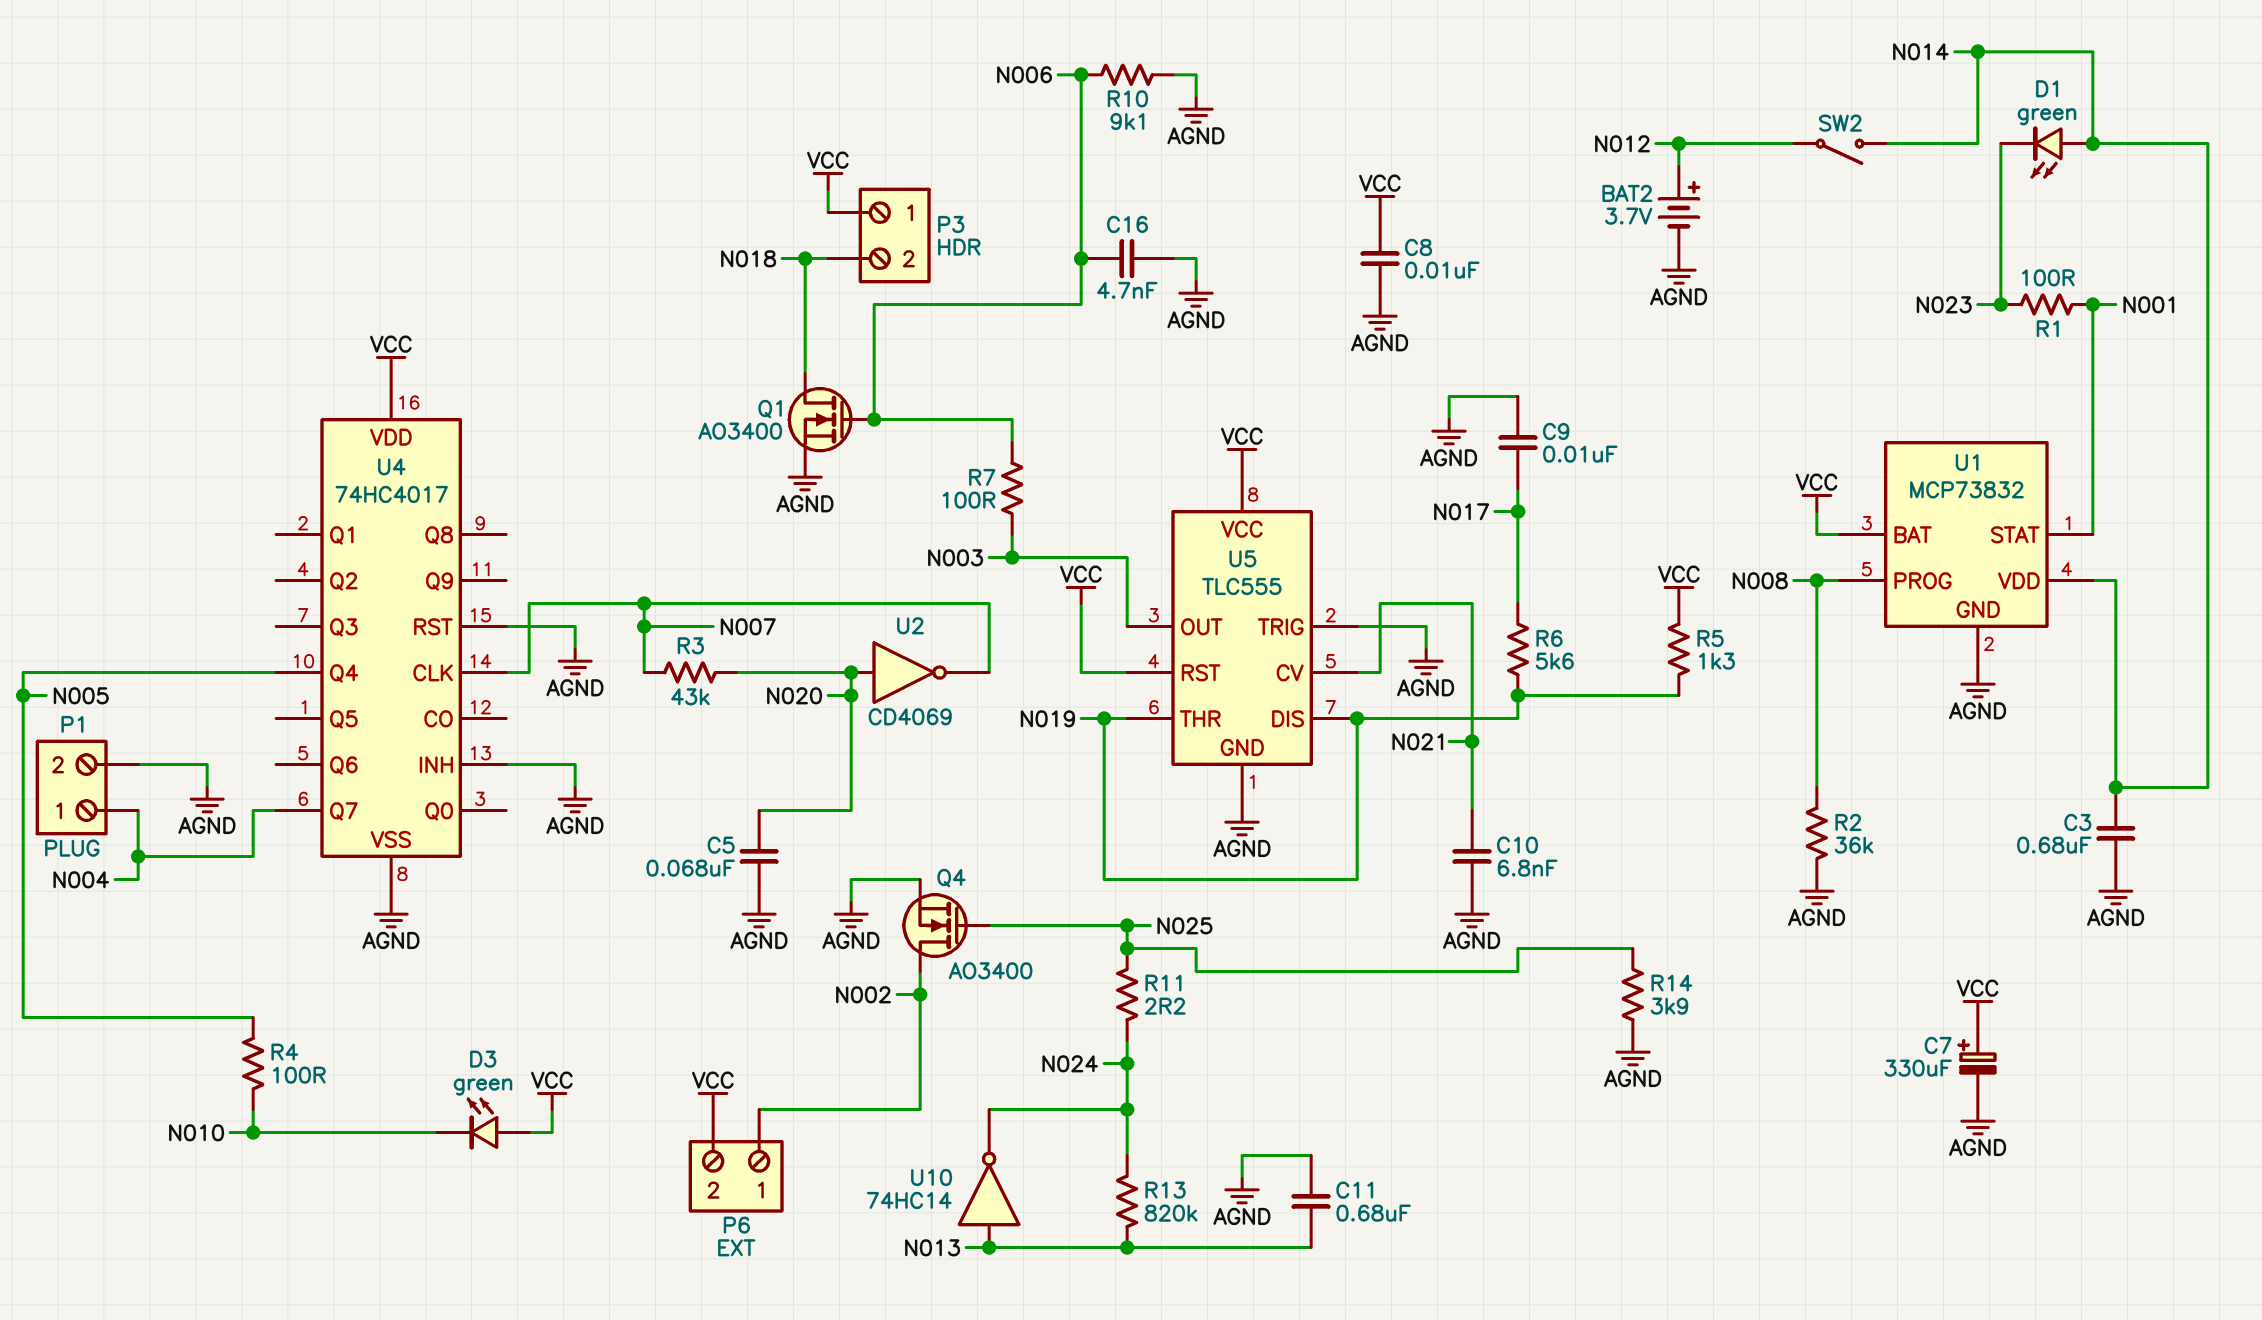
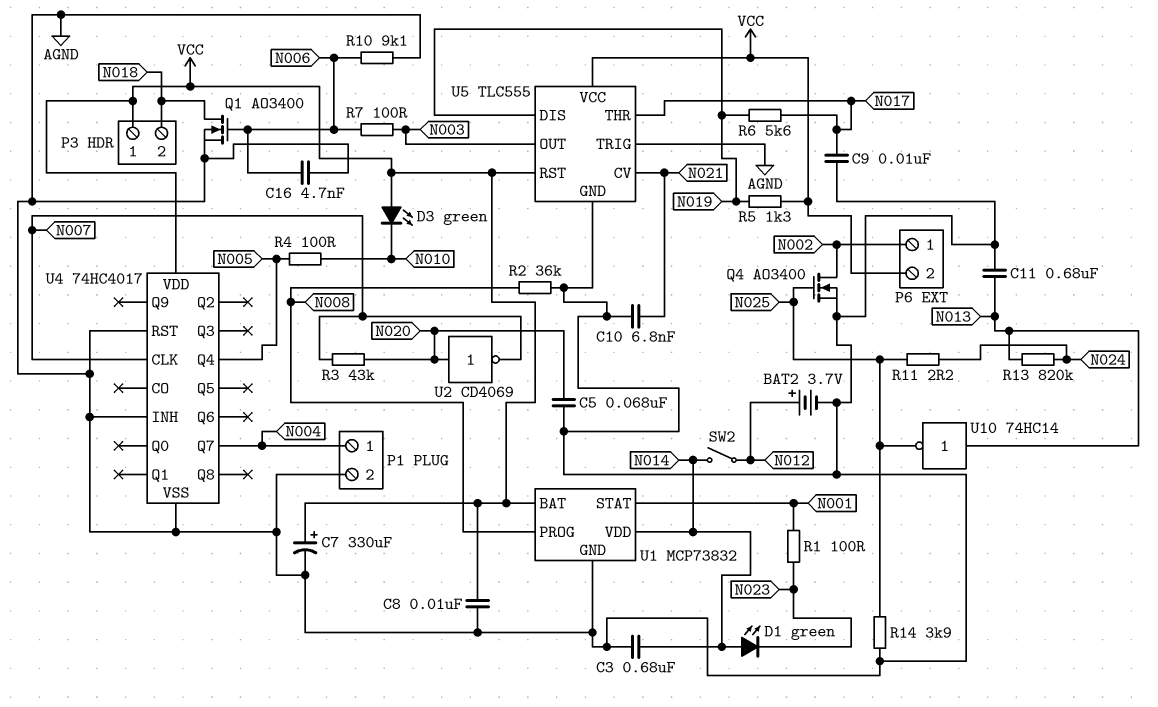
U5 pin THR: N019 -> N017
U10: NOT 74HC14 (in N013, out N024) -> NOT 74HC14 (in N013, out N025)

